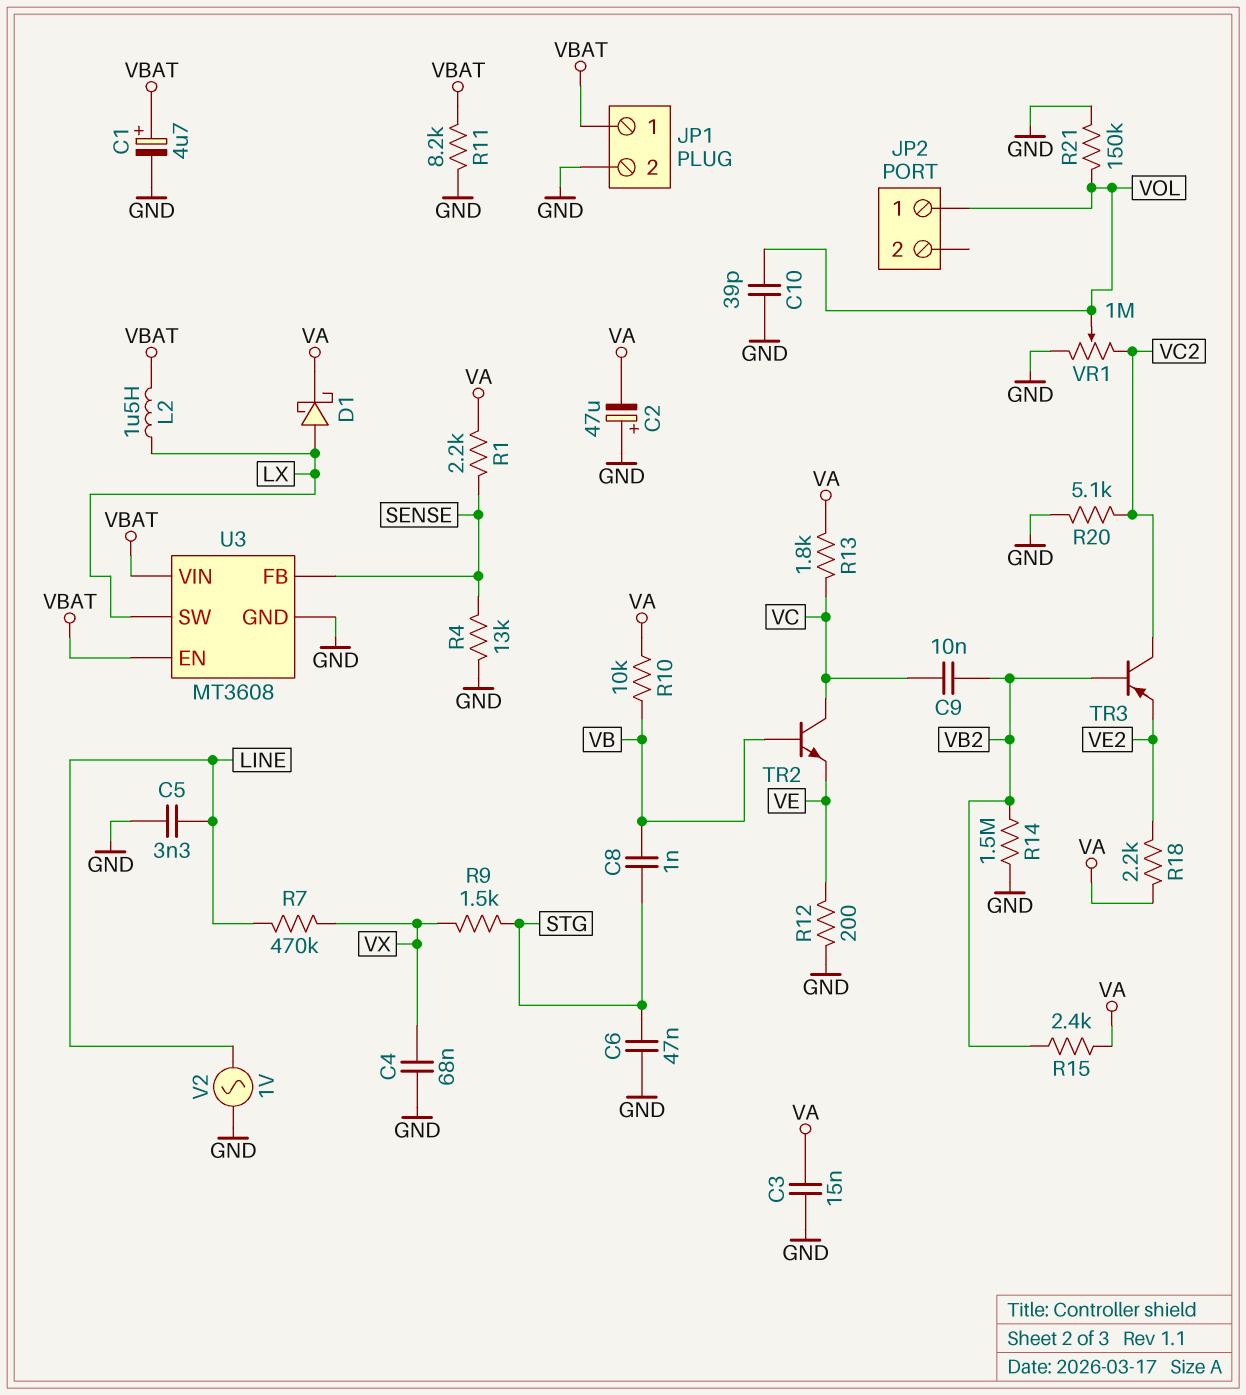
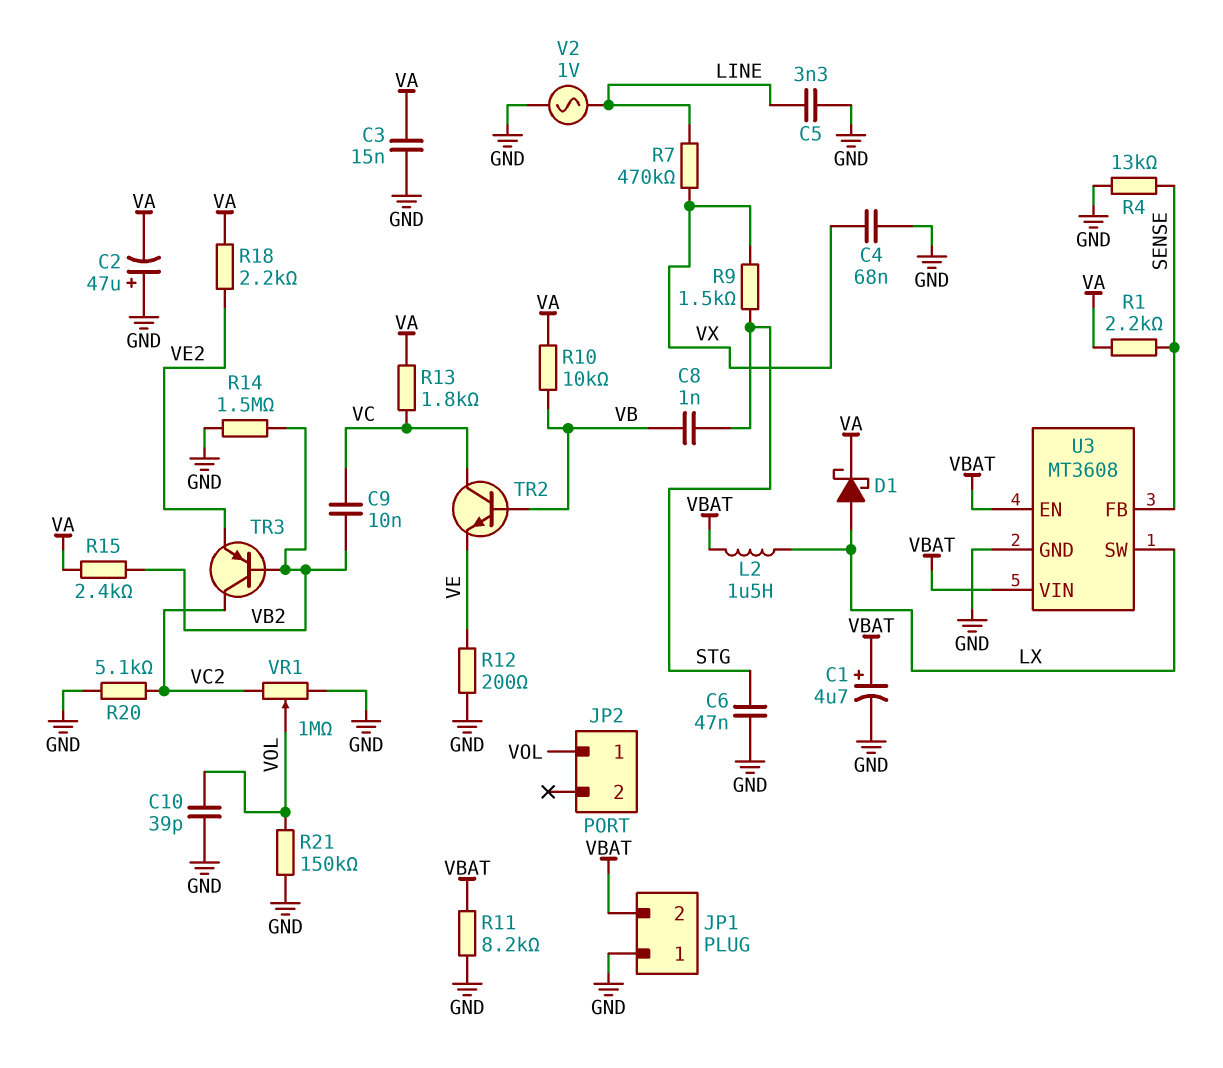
JP1 pin 1: VBAT -> GND
JP1 pin 2: GND -> VBAT

